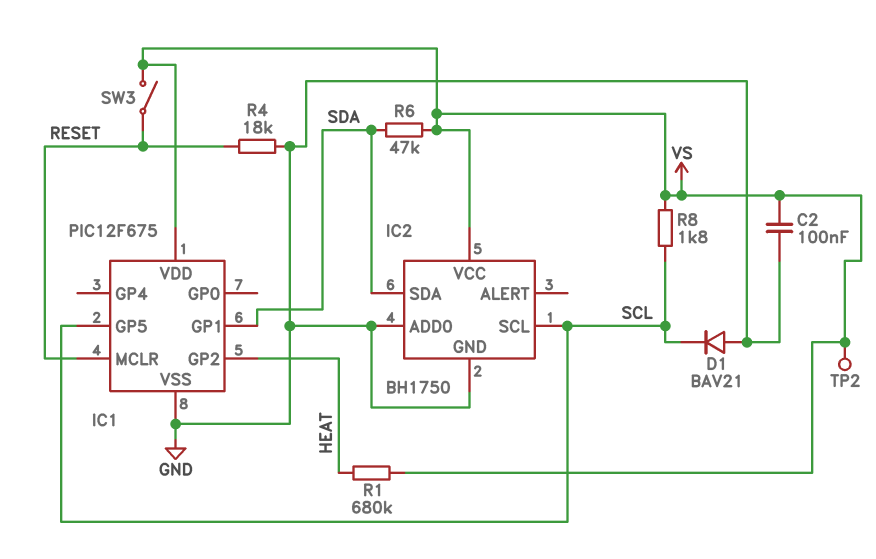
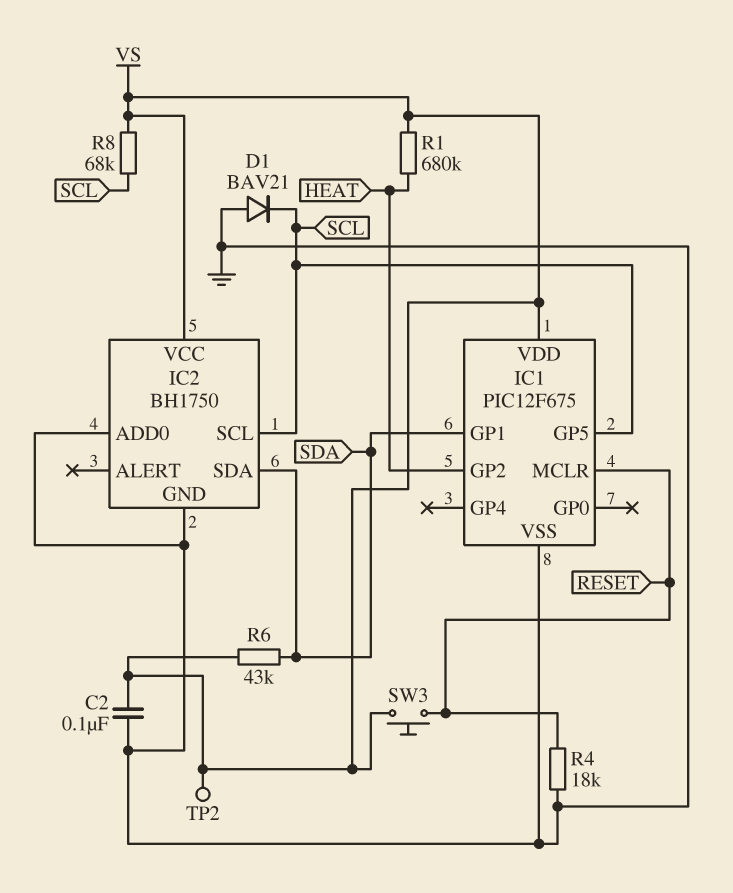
R6: 47k (SDA, VS) -> 43k (SDA, VS)
R8: 1.8k (SCL, VS) -> 68k (SCL, VS)
SW3: switch (RESET, VS) -> button (RESET, VS)

